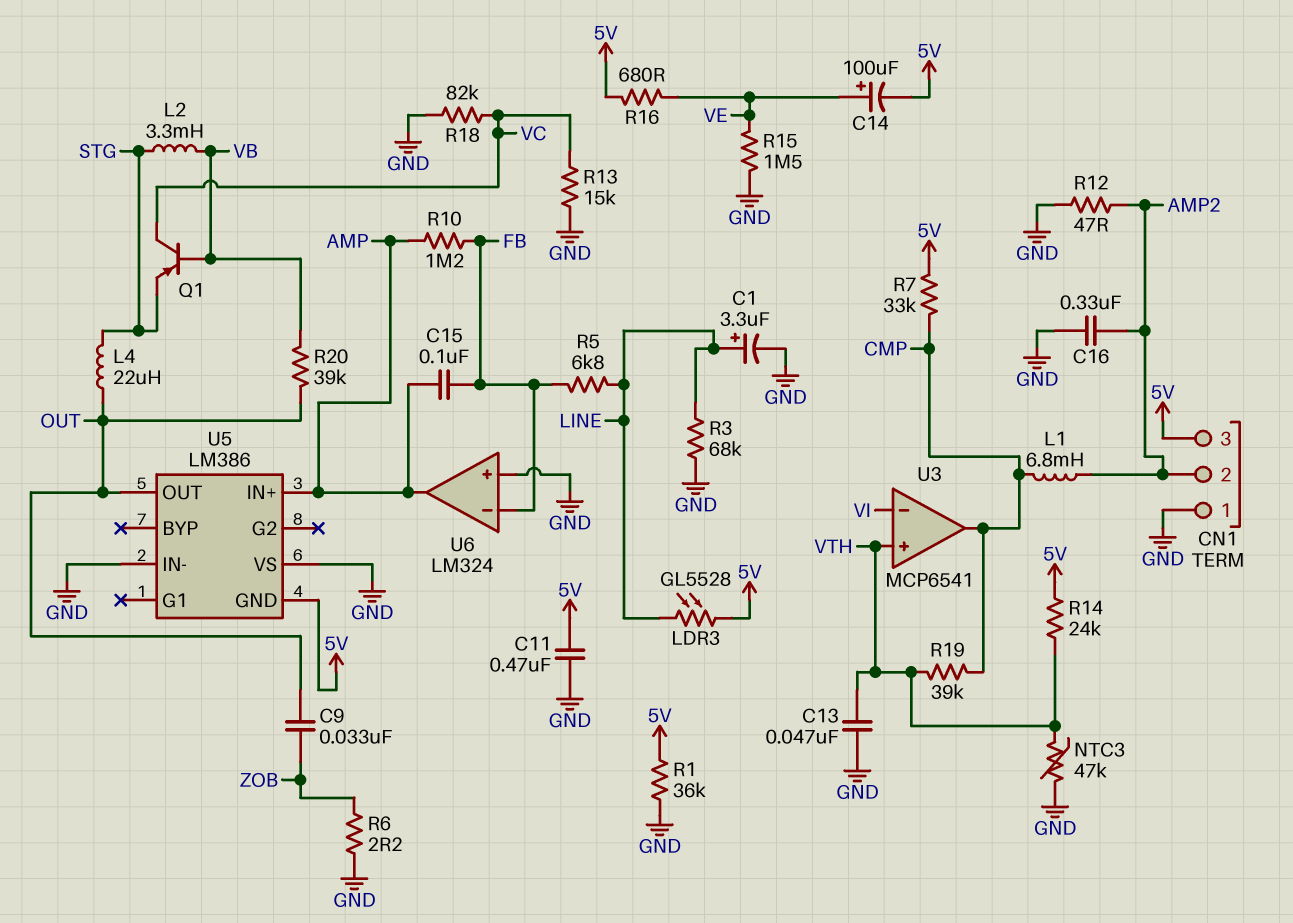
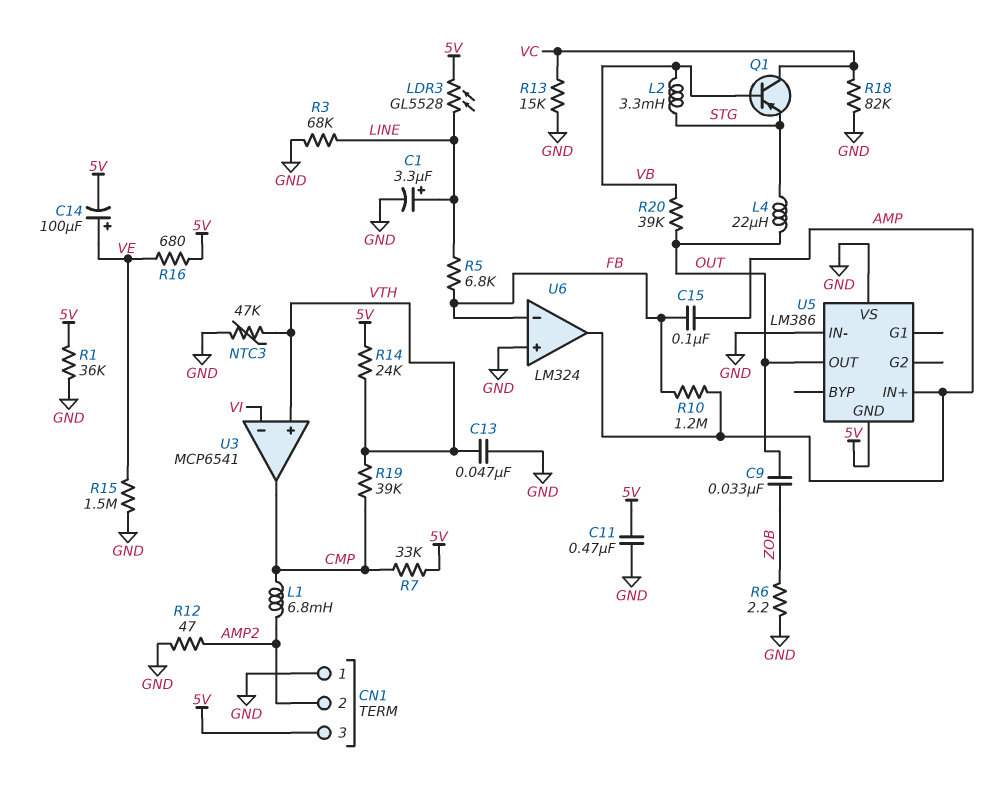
C16: 330nF (AMP2, GND) -> none

